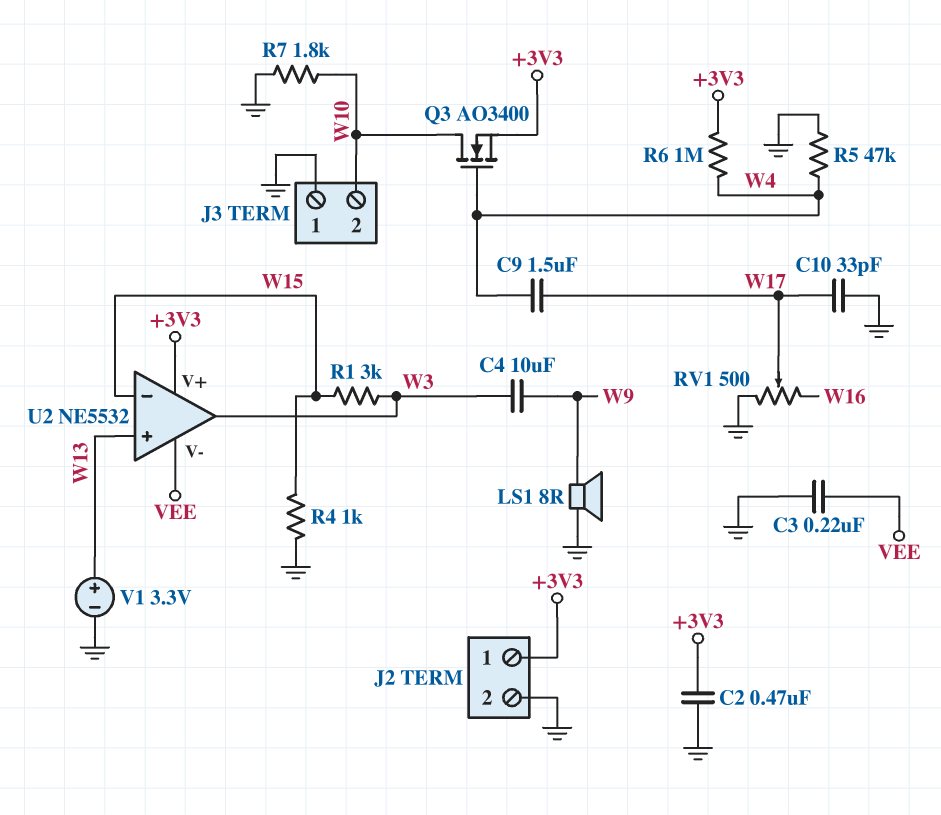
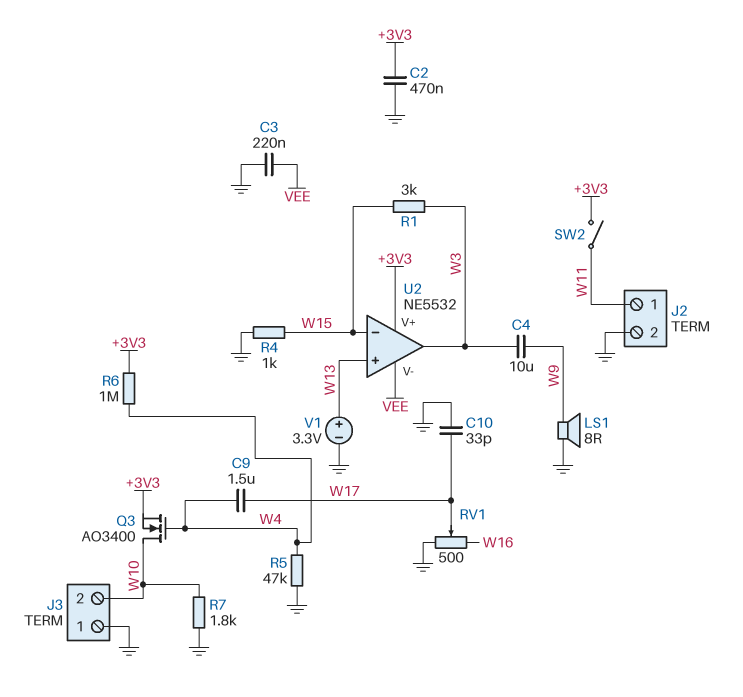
J2 pin 1: +3V3 -> W11
SW2: none -> switch (+3V3, W11)

